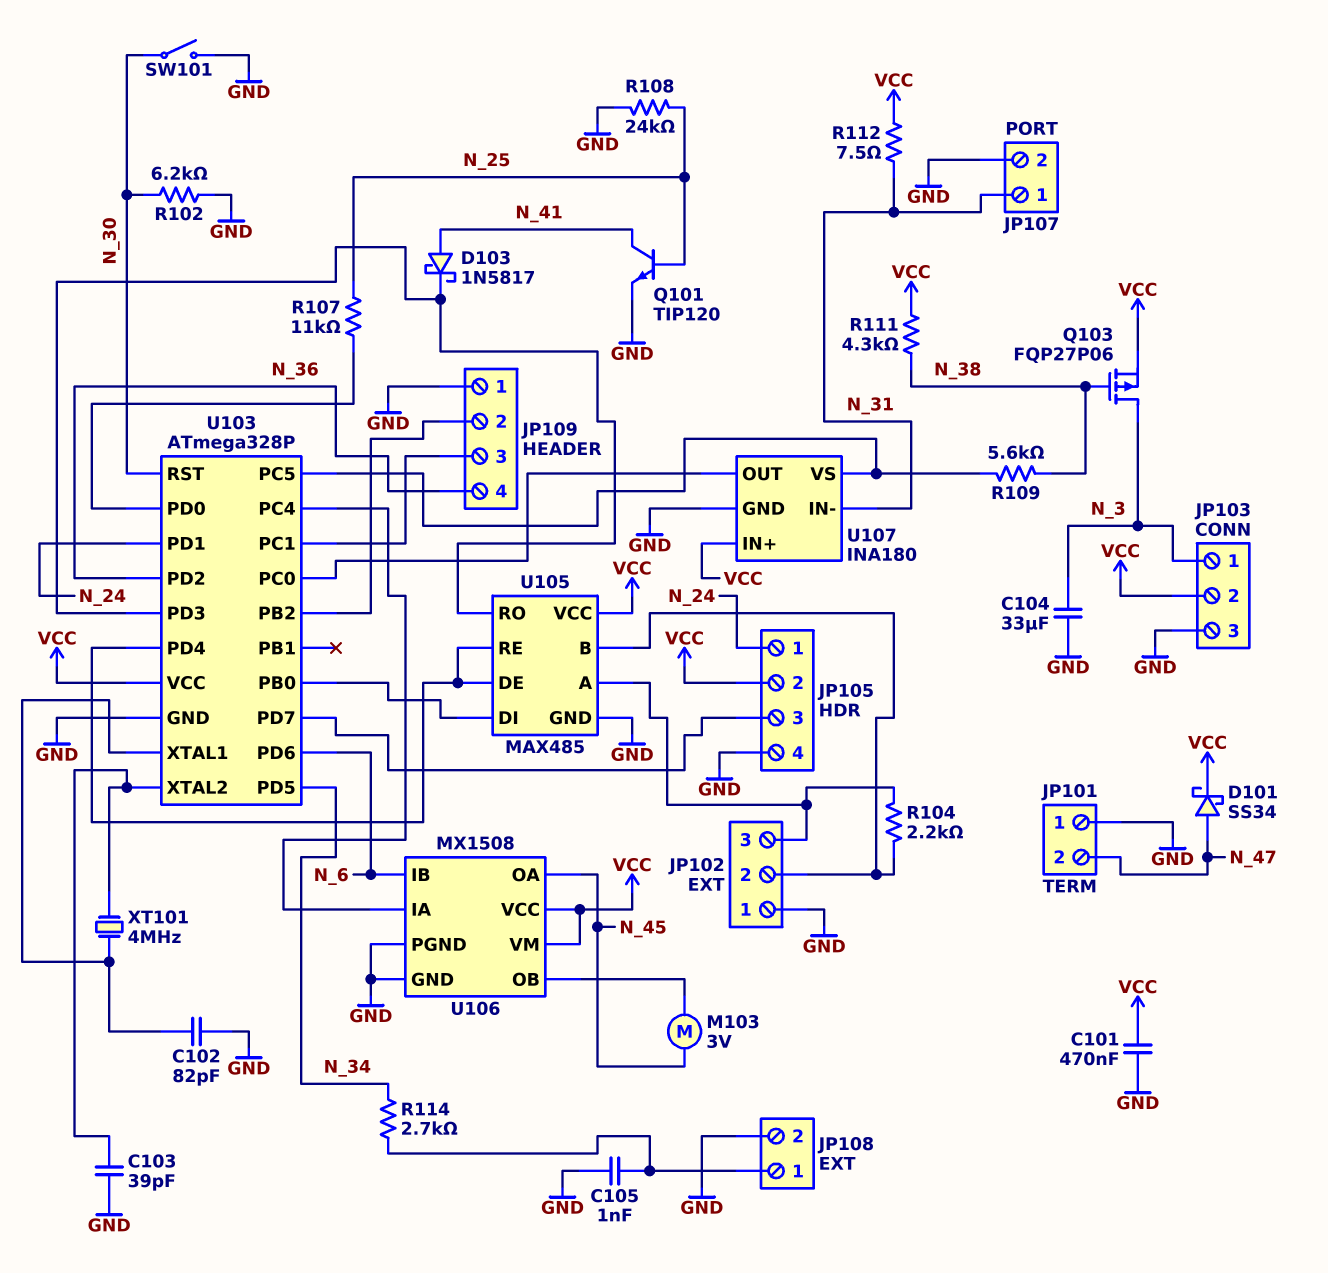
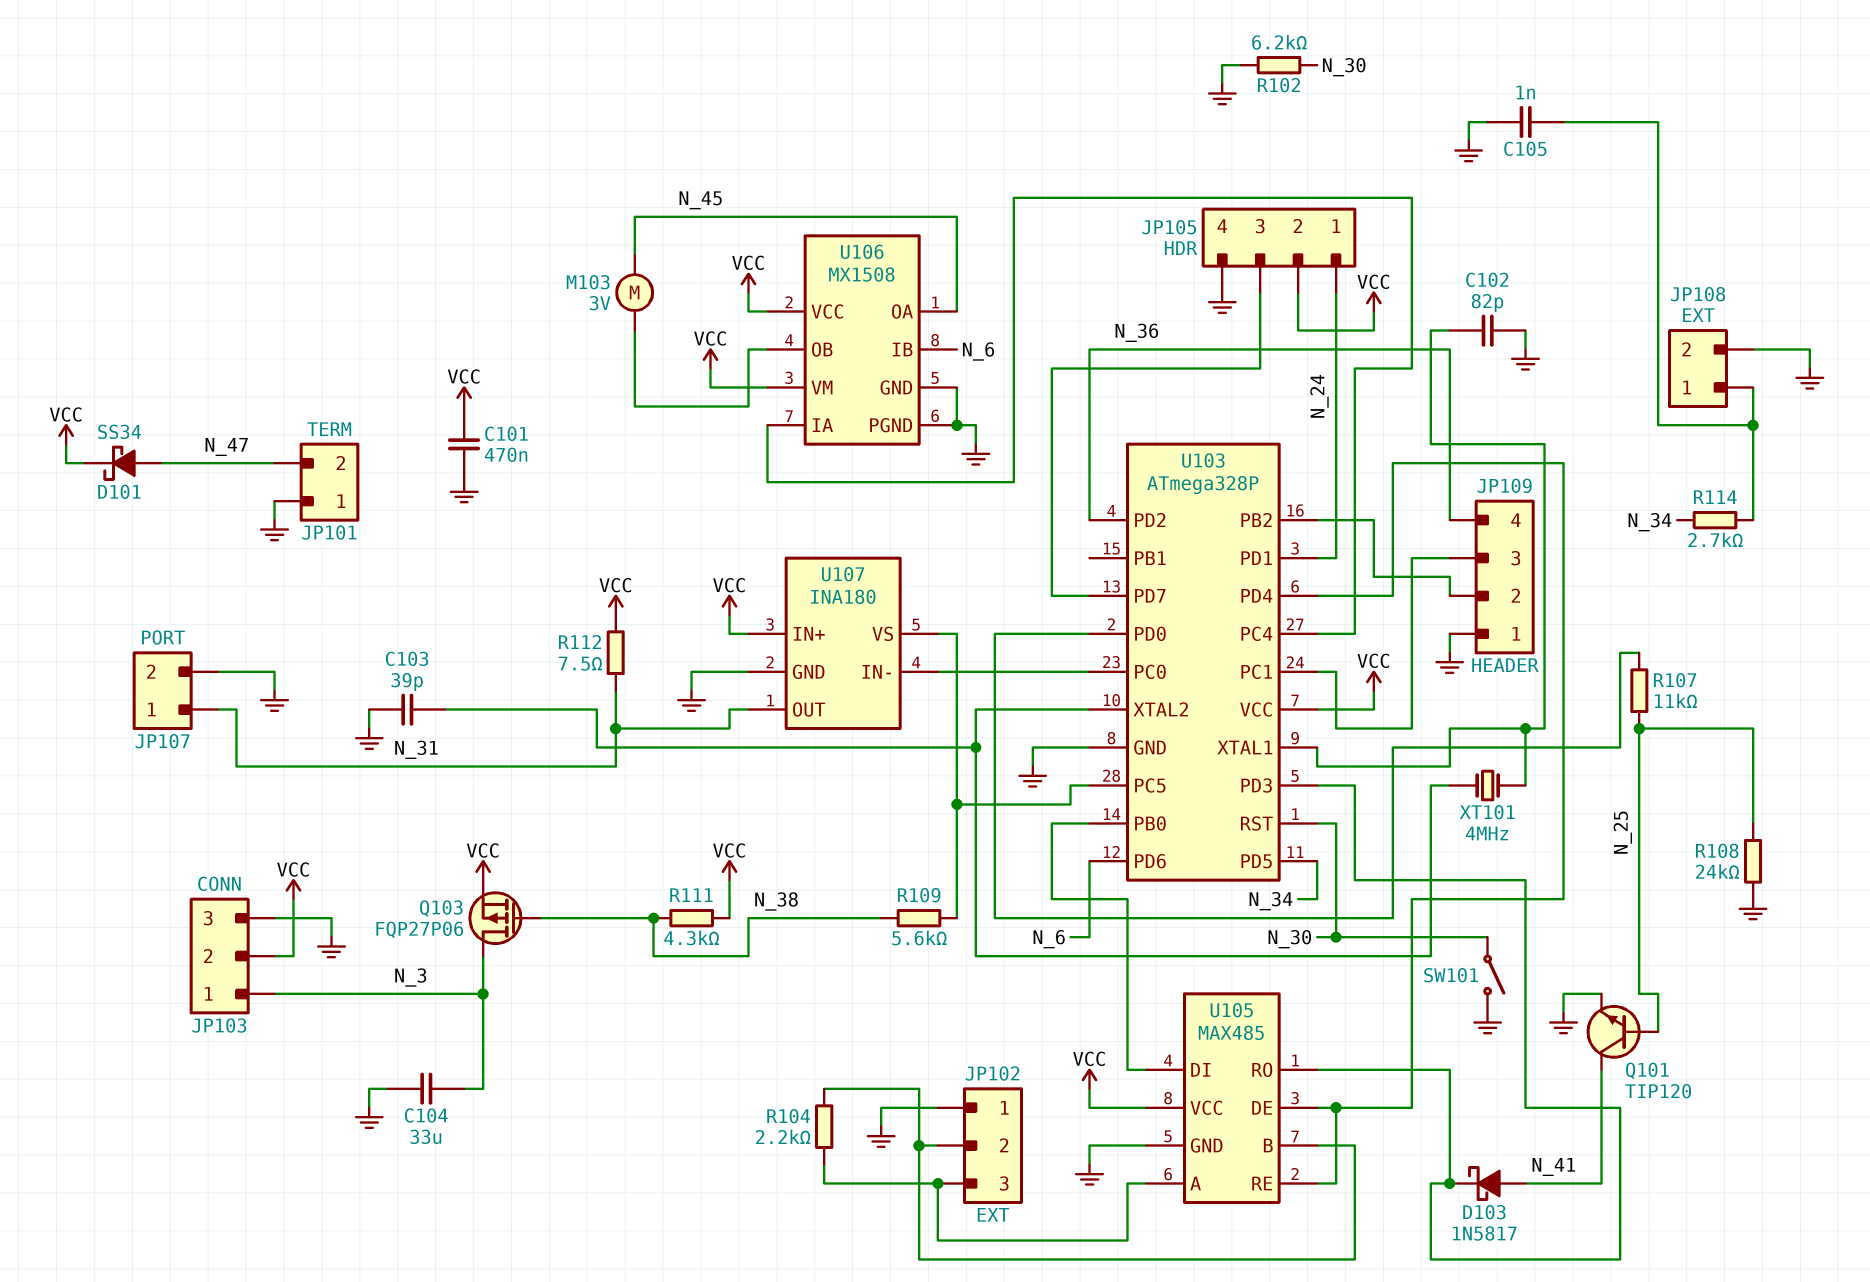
U107 pin IN-: N_31 -> U103/PC0
U107 pin OUT: U103/PC0 -> N_31

